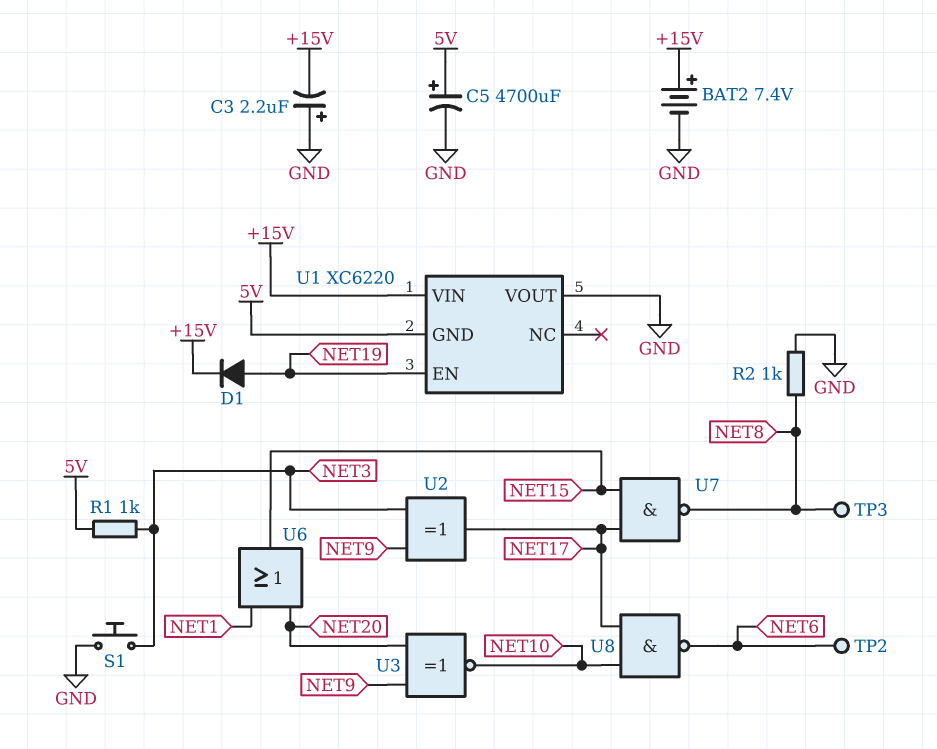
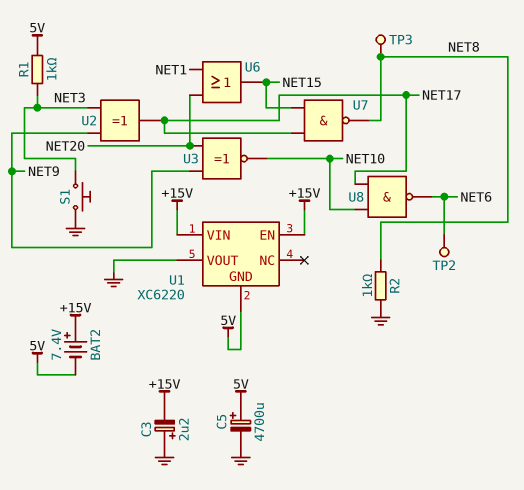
BAT2: 7.4V (plus +15V, minus GND) -> 7.4V (plus +15V, minus 5V)
D1: diode (A NET19, K +15V) -> none
U1 pin EN: NET19 -> +15V

